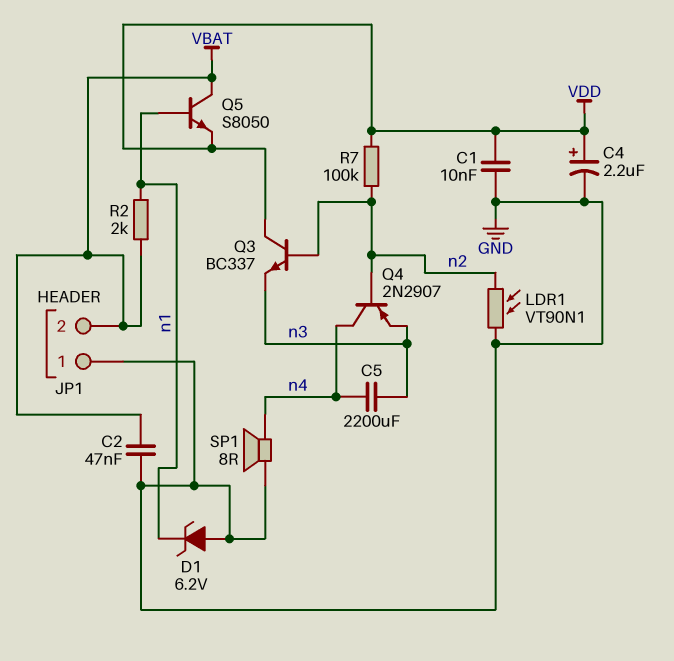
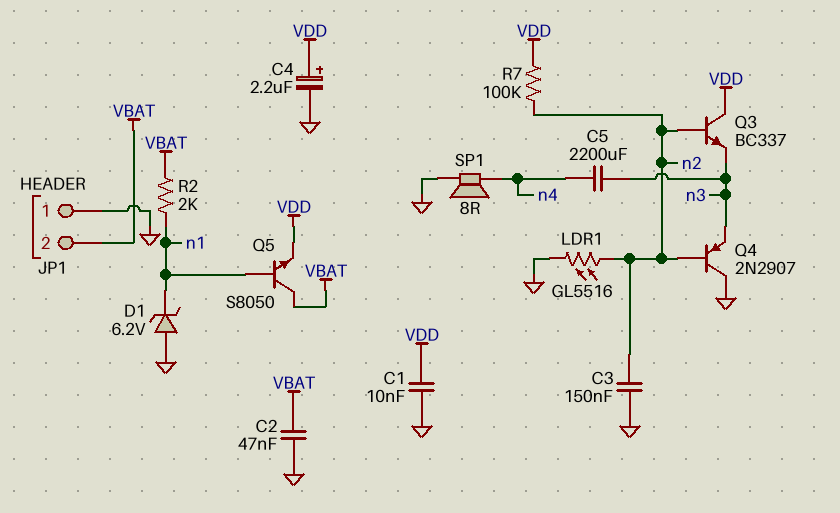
C3: none -> 150nF (GND, n2)
LDR1: VT90N1 (GND, n2) -> GL5516 (GND, n2)
Q4: PNP 2N2907 (B n2, C n4, E n3) -> PNP 2N2907 (B n2, C GND, E n3)

